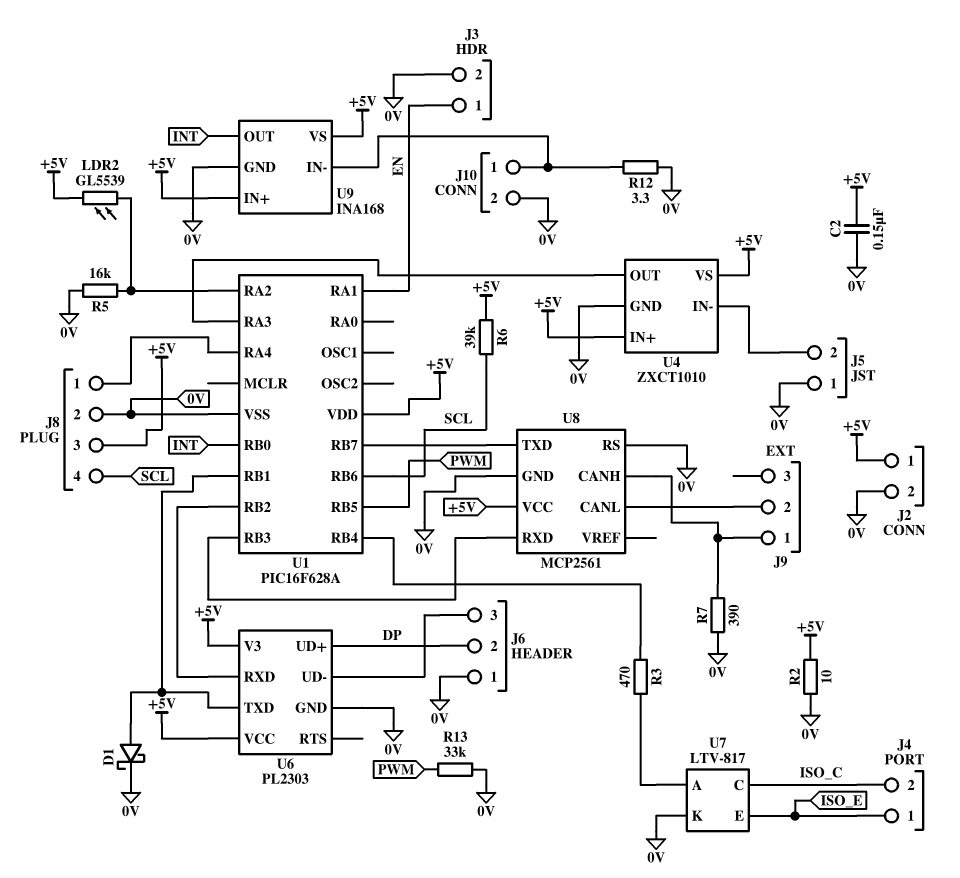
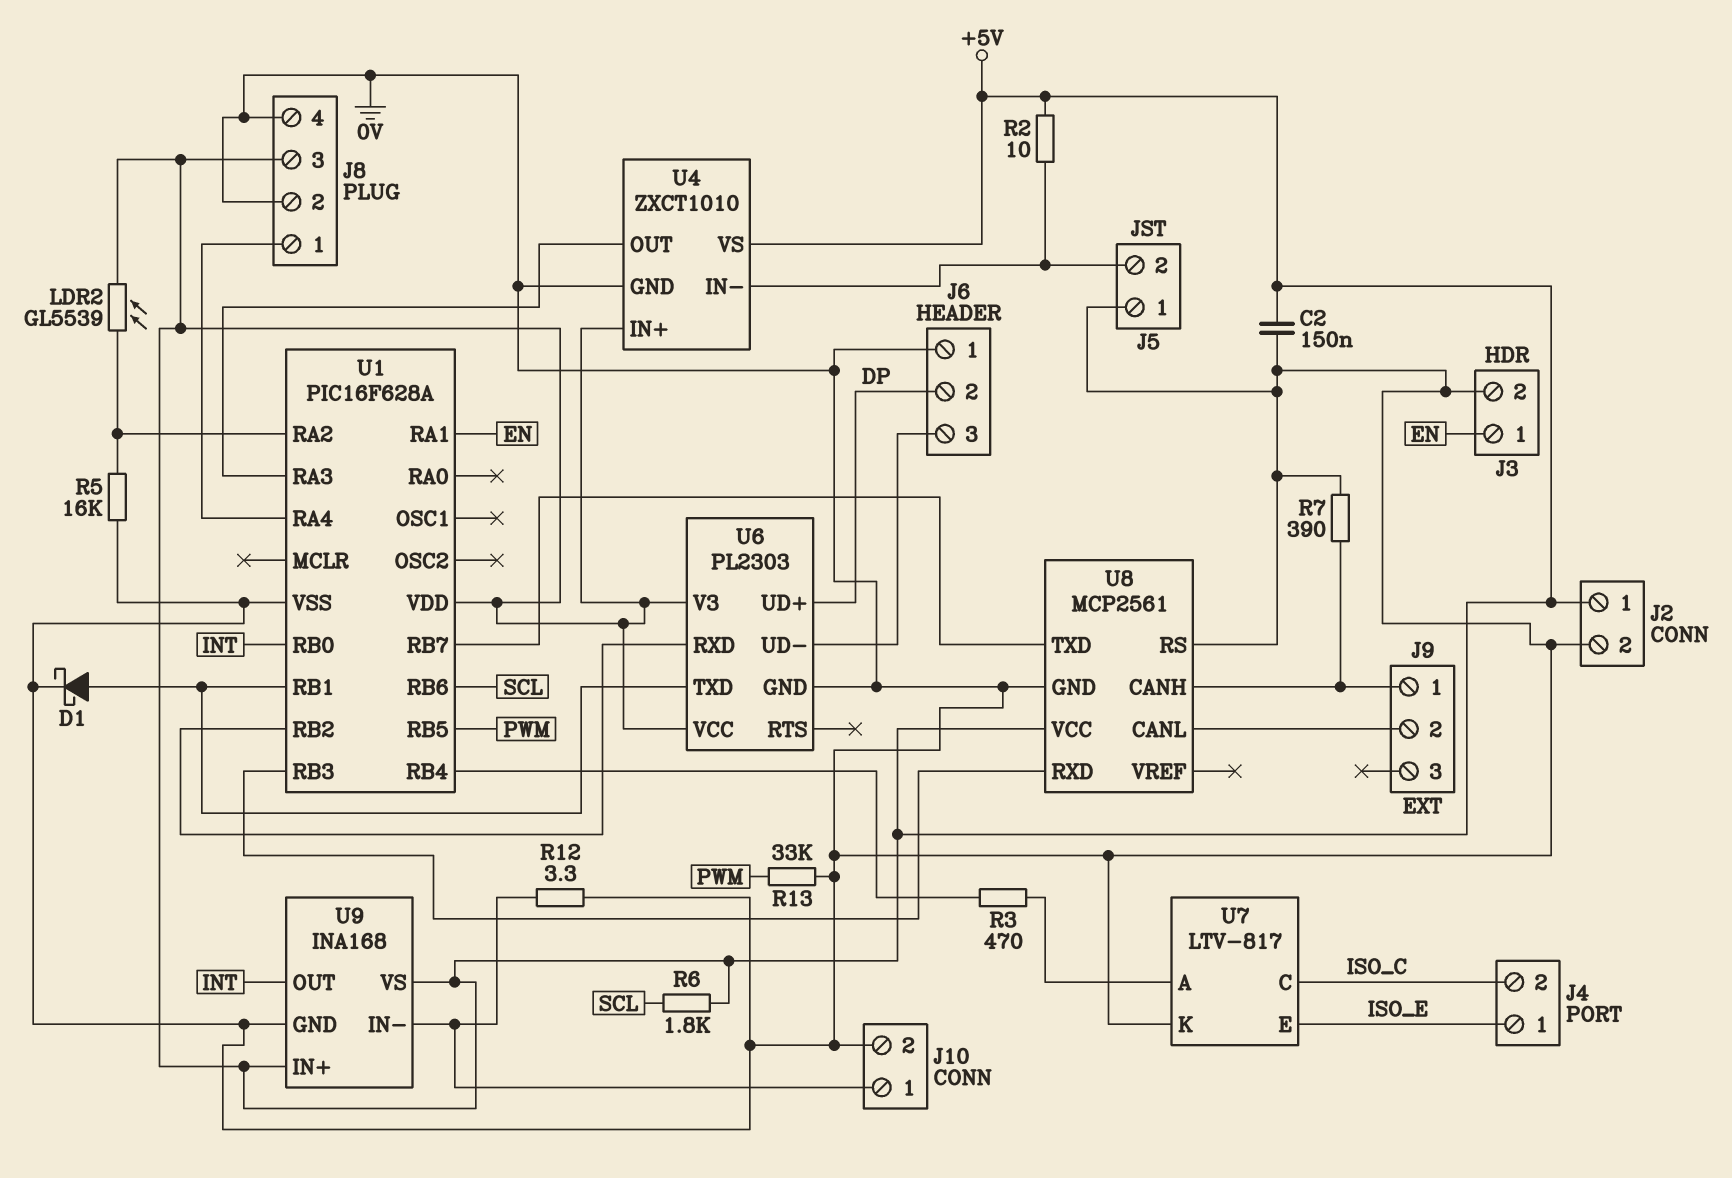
J8 pin 4: SCL -> 0V
R2: 10 (+5V, 0V) -> 10 (+5V, J5/2)
R6: 39k (+5V, SCL) -> 1.8k (+5V, SCL)

